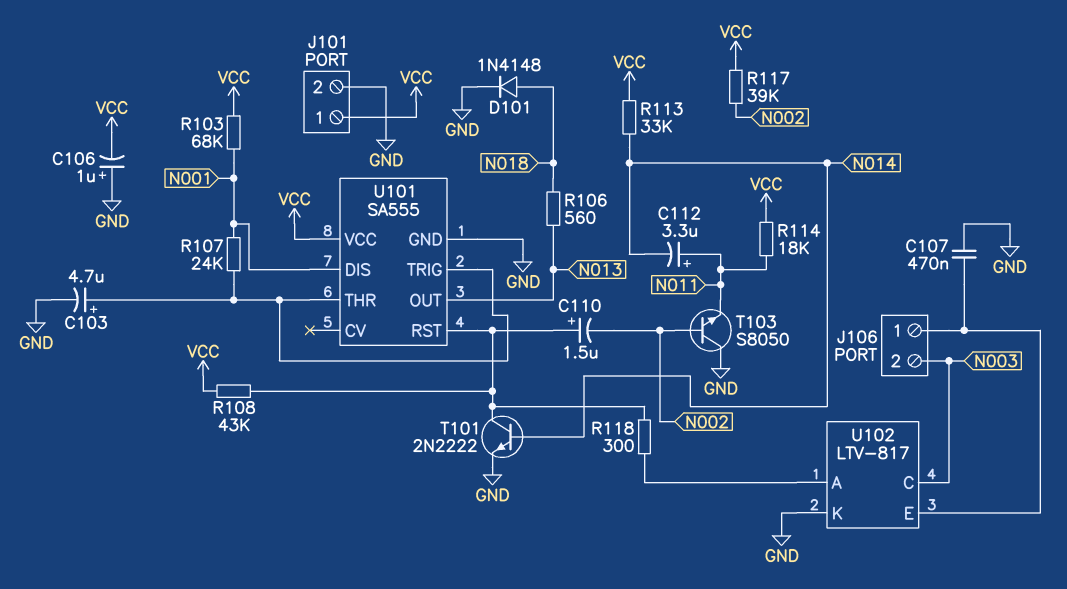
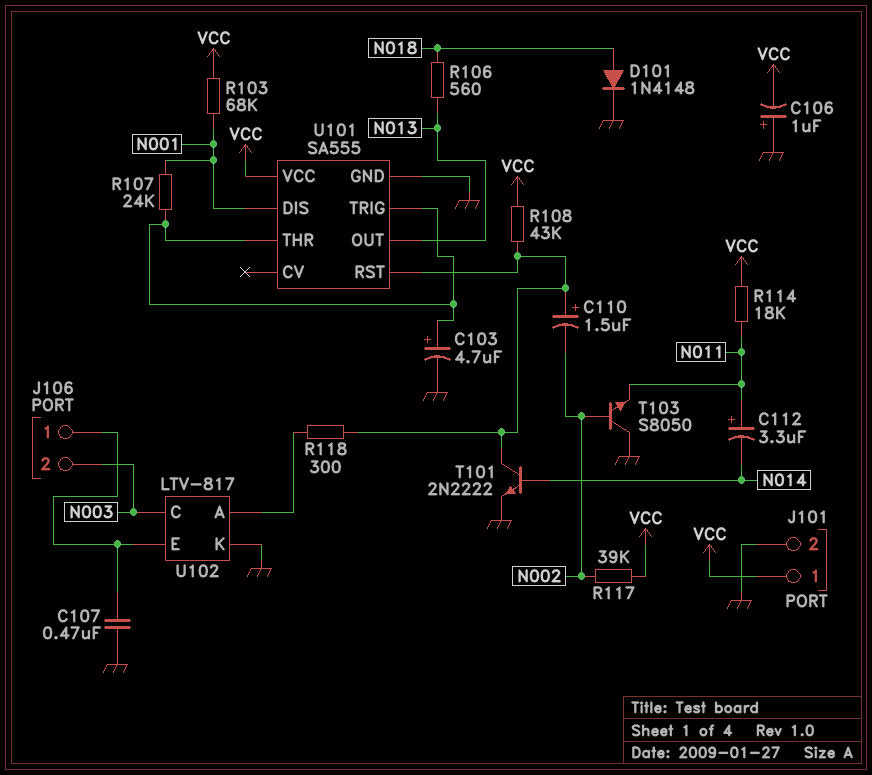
R113: 33k (N014, VCC) -> none

